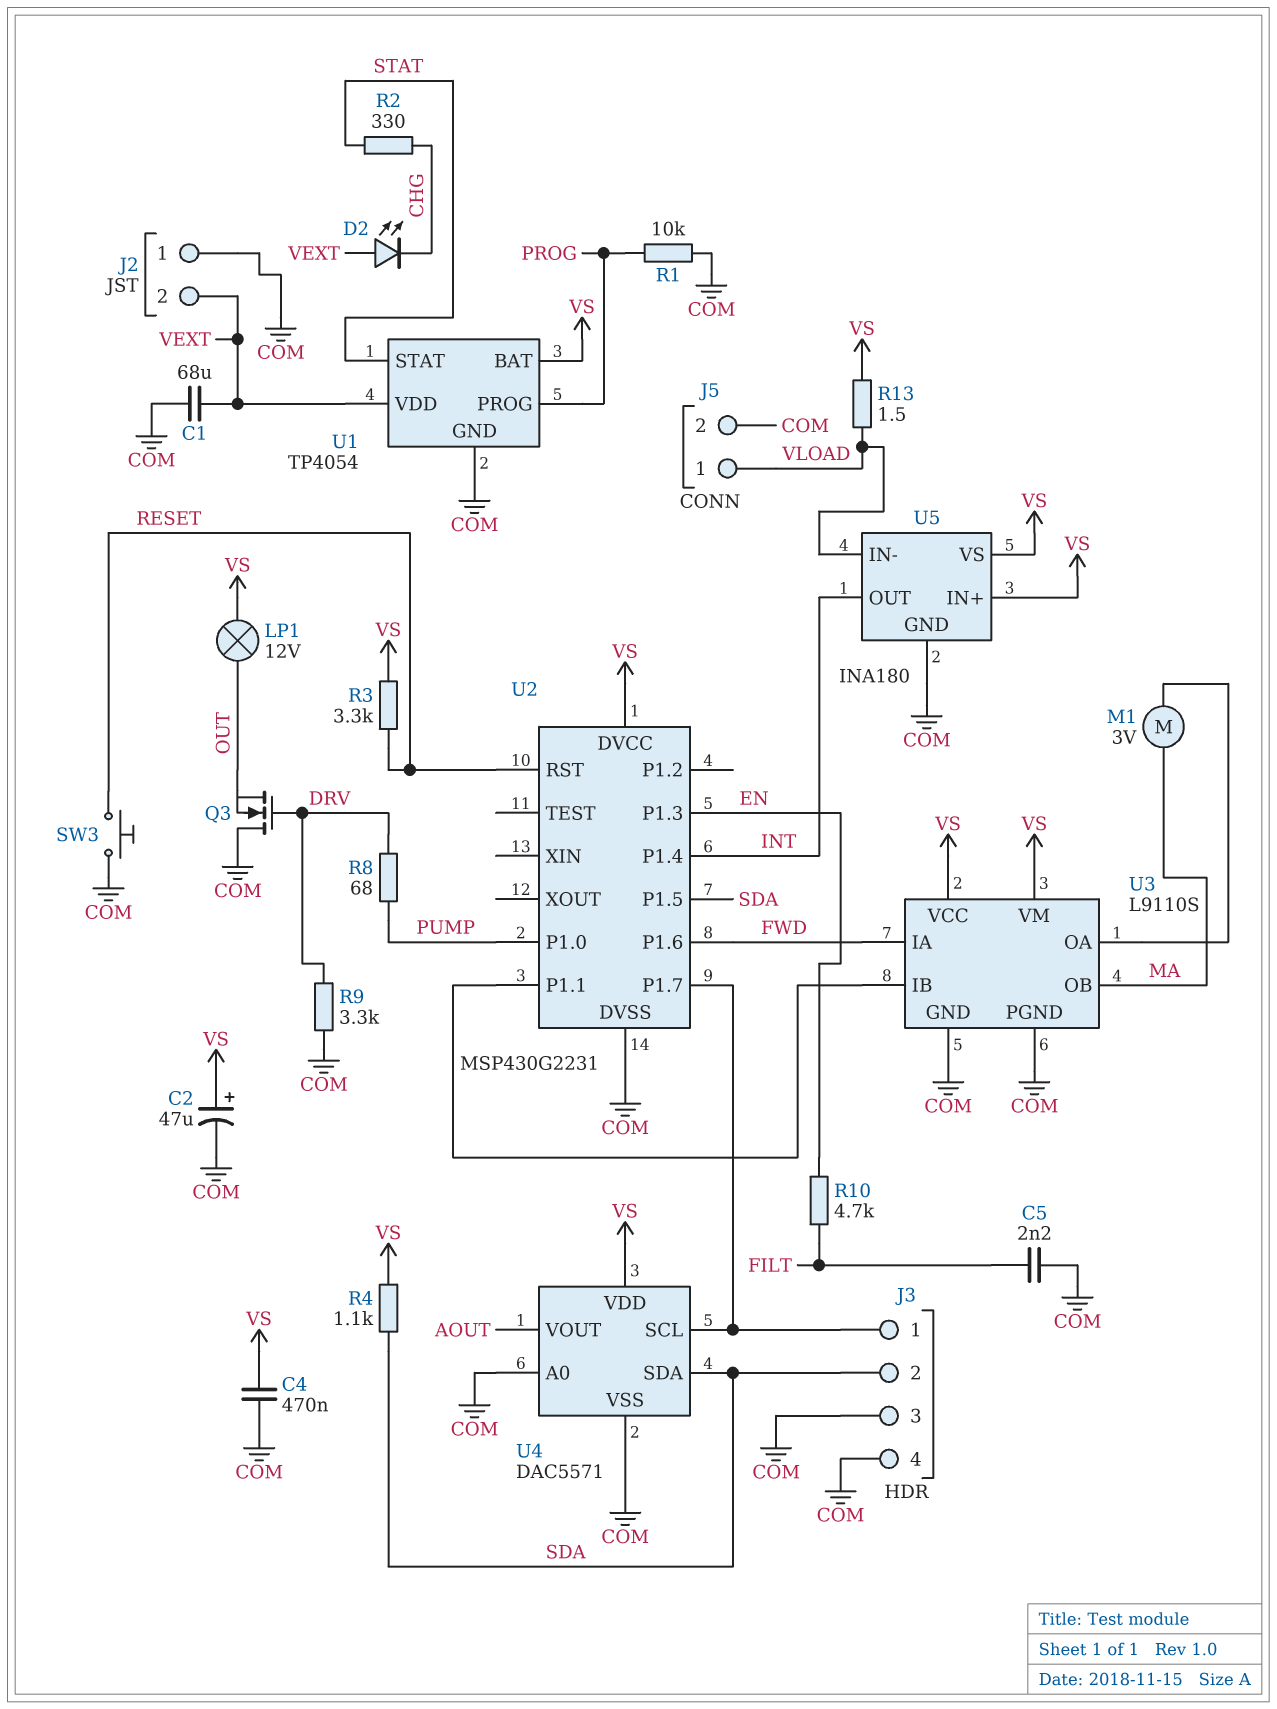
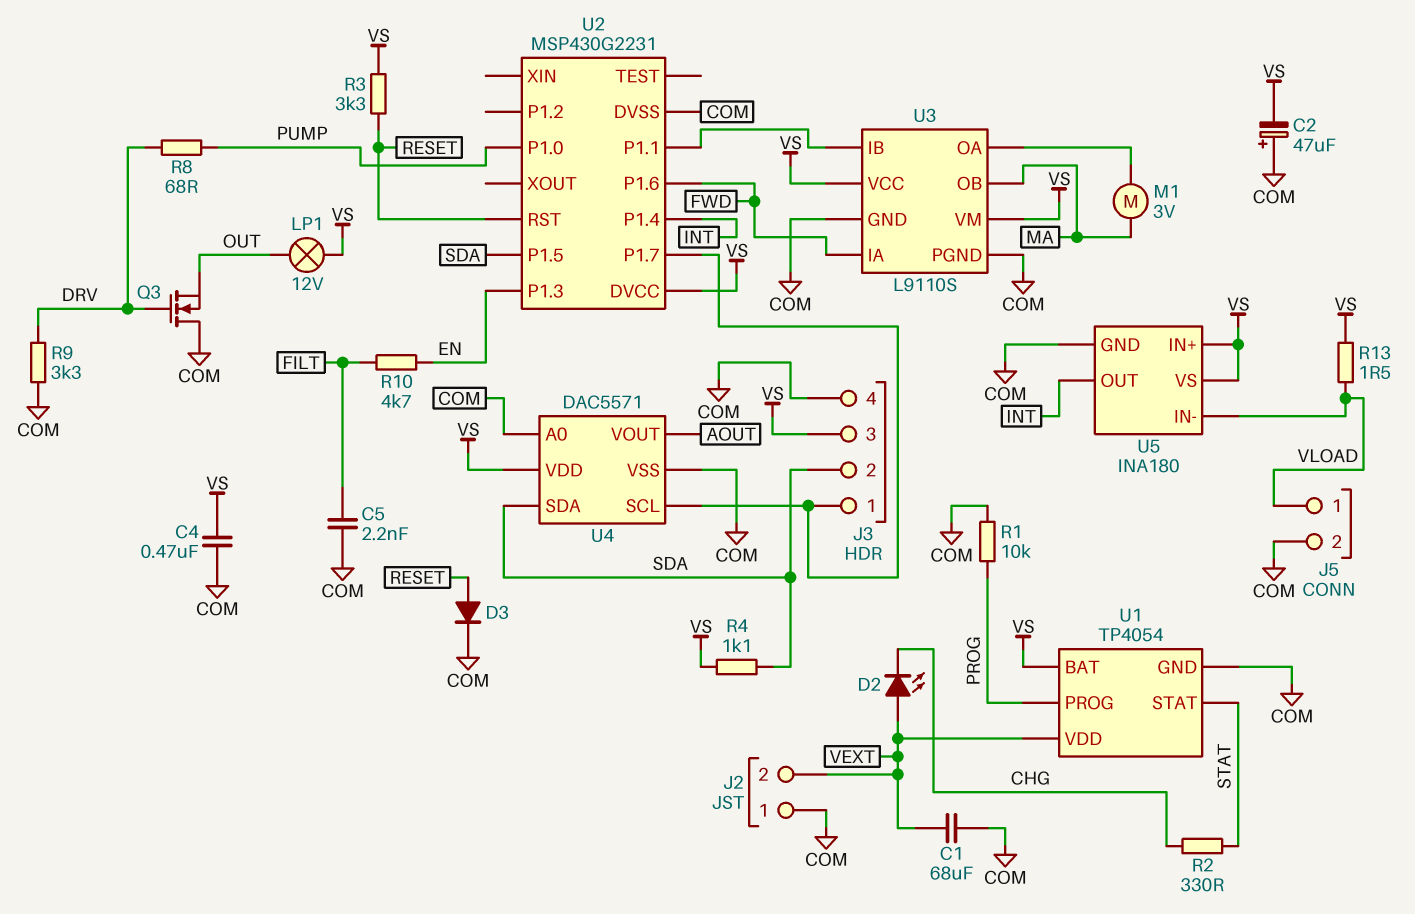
C2: 47uF (plus VS, minus COM) -> 47uF (plus COM, minus VS)
D3: none -> diode (A RESET, K COM)
J3 pin 3: COM -> VS
SW3: button (COM, RESET) -> none

